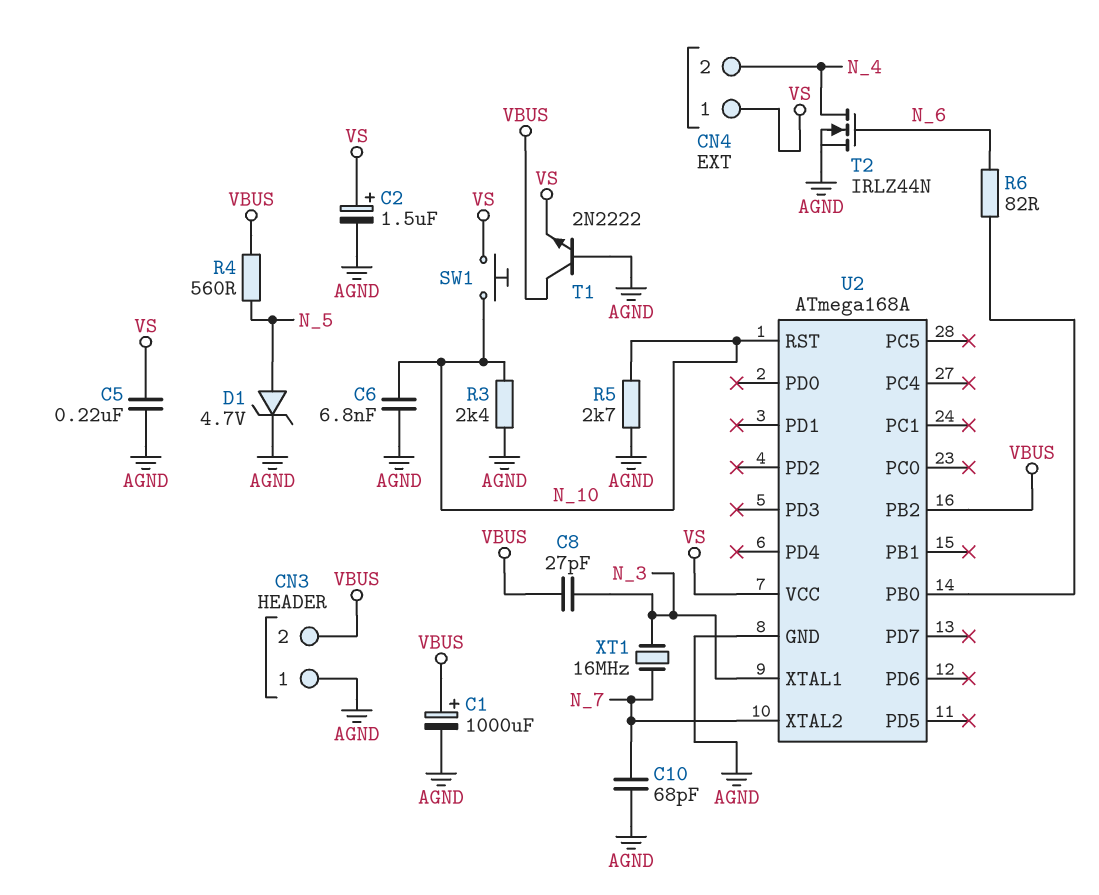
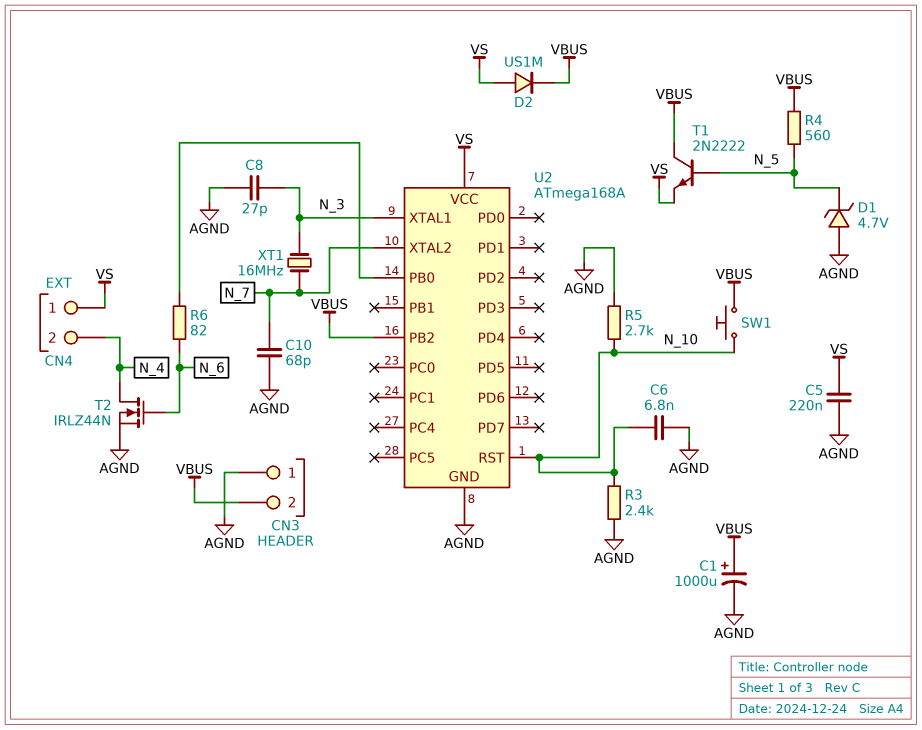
C2: 1.5uF (plus VS, minus AGND) -> none
C8: 27pF (N_3, VBUS) -> 27pF (AGND, N_3)
D1: zener 4.7V (A N_5, K AGND) -> zener 4.7V (A AGND, K N_5)
D2: none -> diode US1M (A VS, K VBUS)
SW1: button (N_10, VS) -> button (N_10, VBUS)
T1: NPN 2N2222 (B AGND, C VBUS, E VS) -> NPN 2N2222 (B N_5, C VBUS, E VS)

